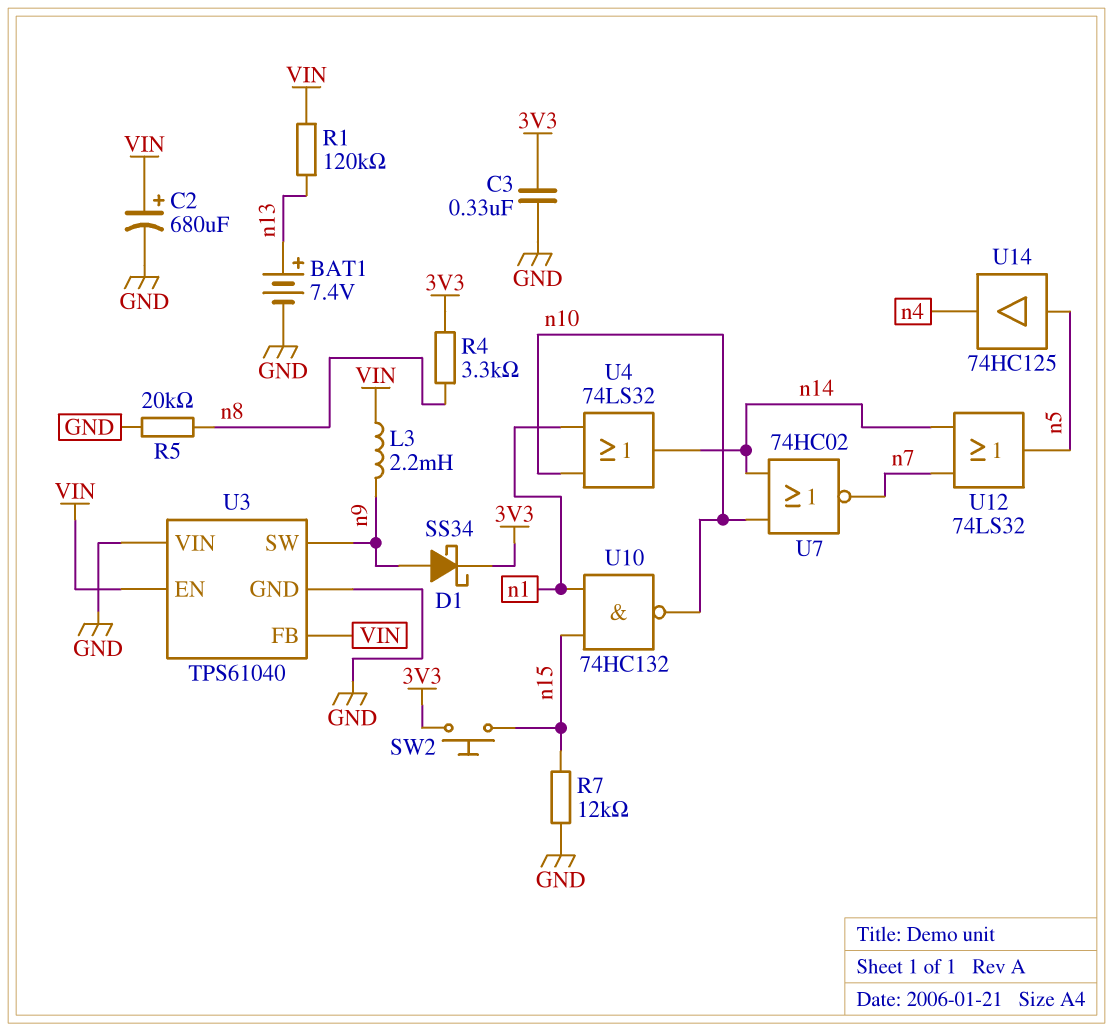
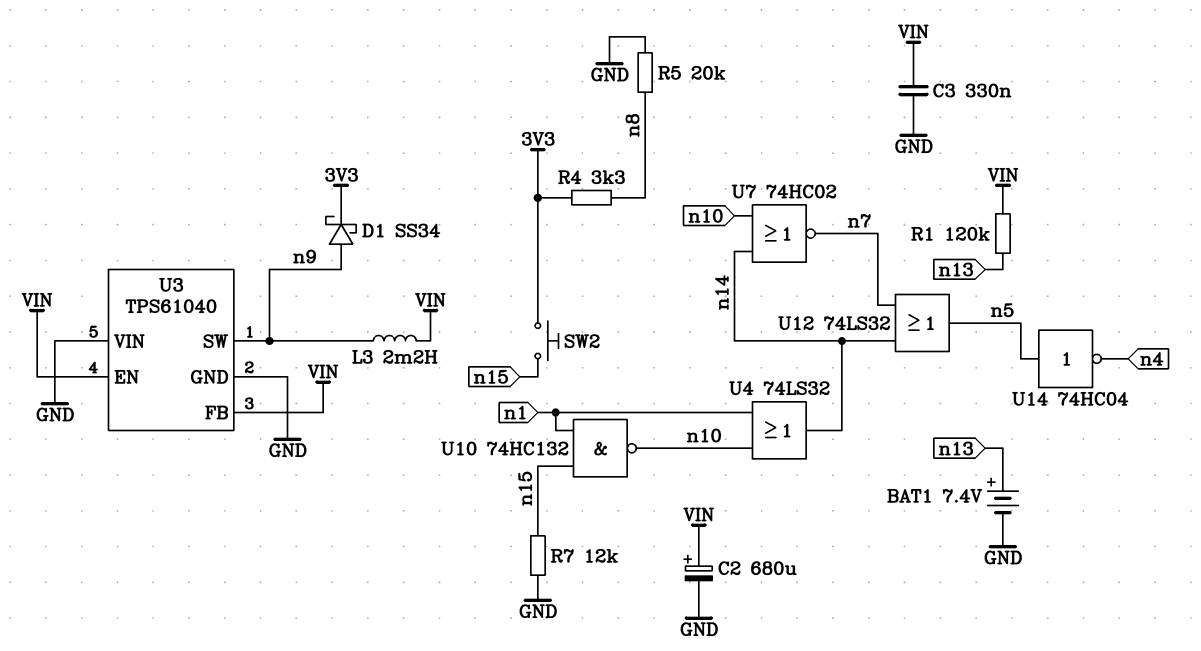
C3: 330nF (3V3, GND) -> 330nF (GND, VIN)
U14: buffer 74HC125 (in n5, out n4) -> NOT 74HC04 (in n5, out n4)

